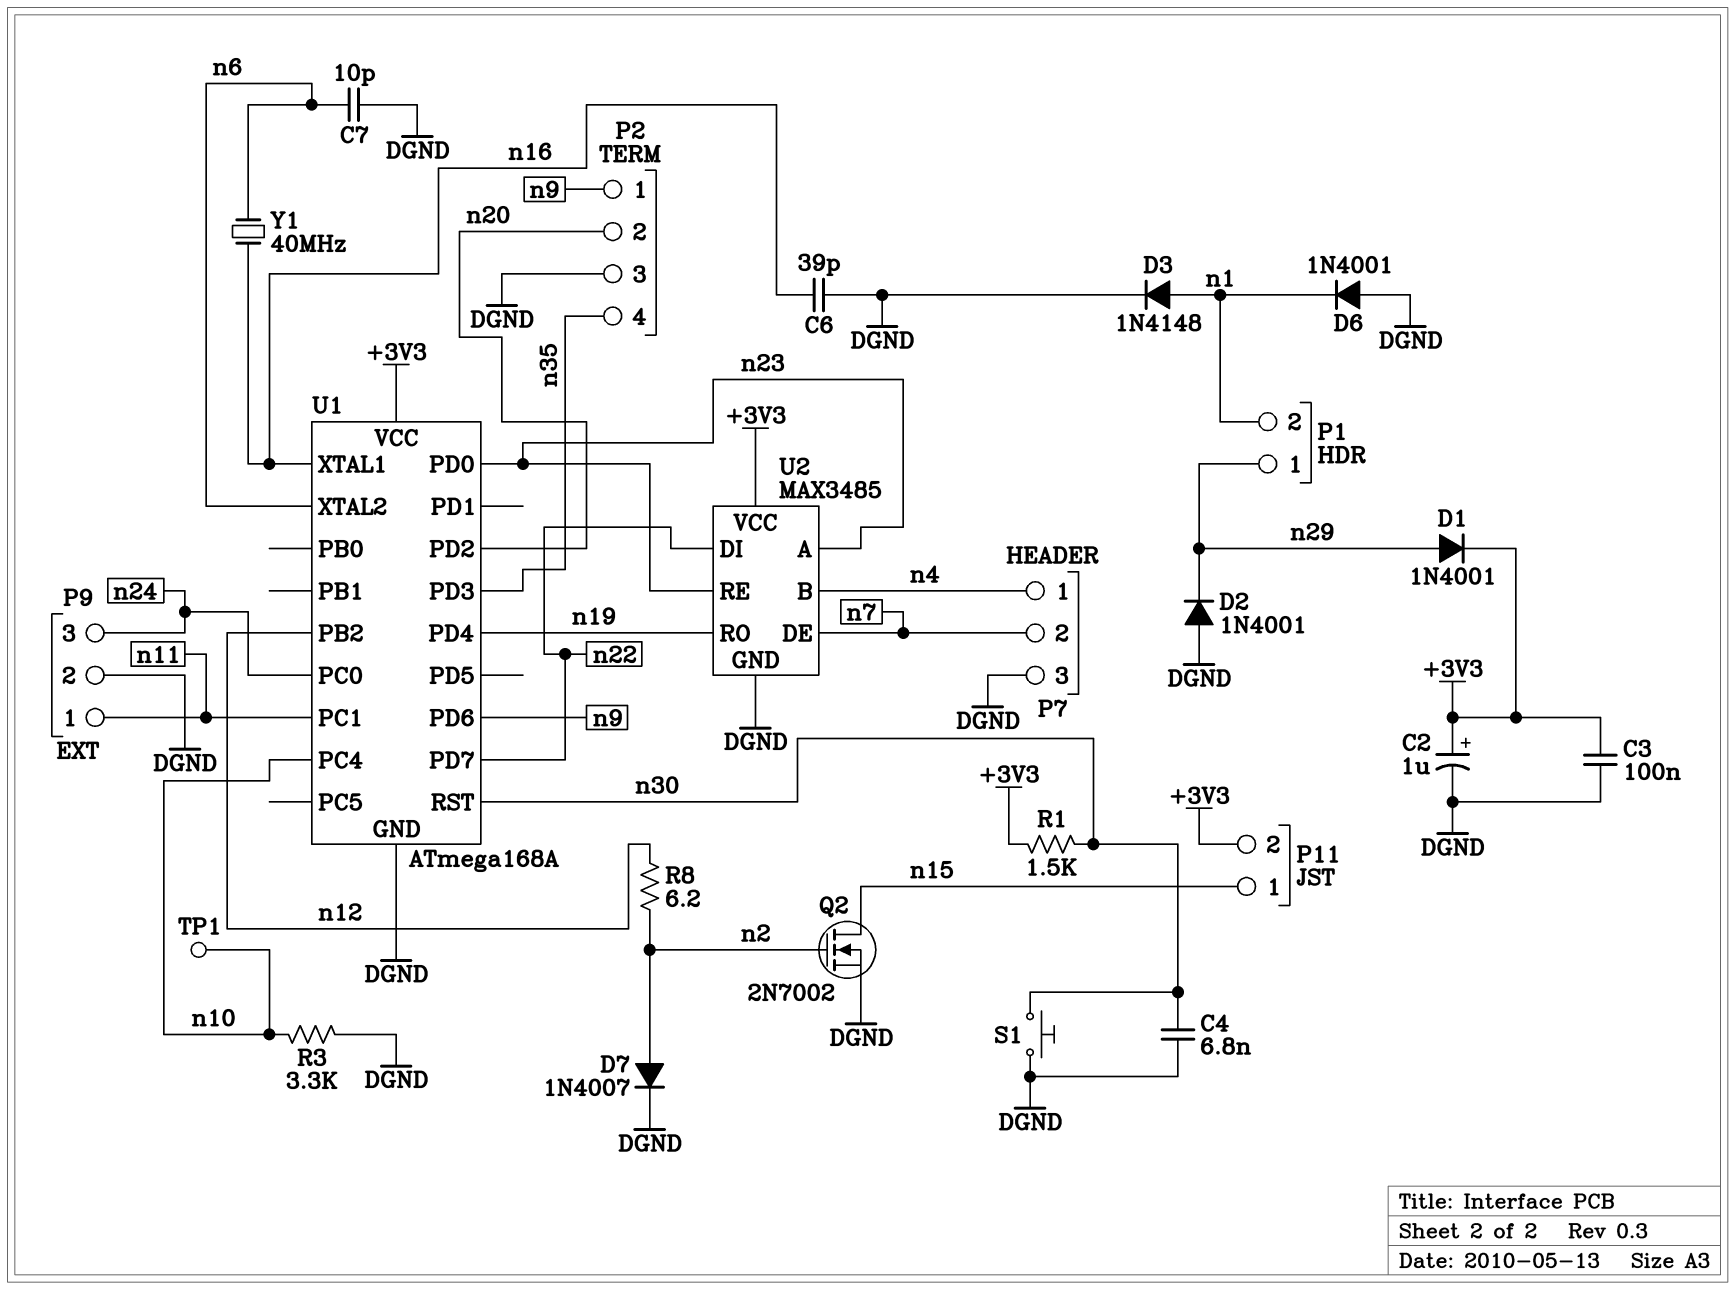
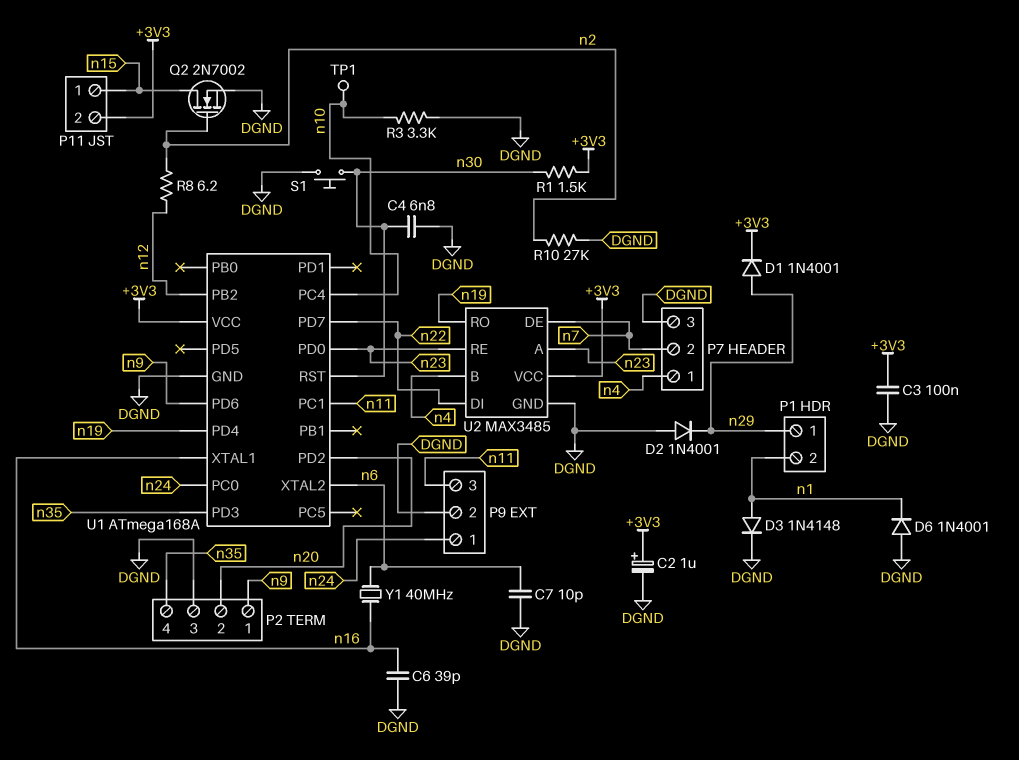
D7: diode 1N4007 (A n2, K DGND) -> none
P9 pin 1: n11 -> n24
P9 pin 3: n24 -> n11
R10: none -> 27k (DGND, n2)

